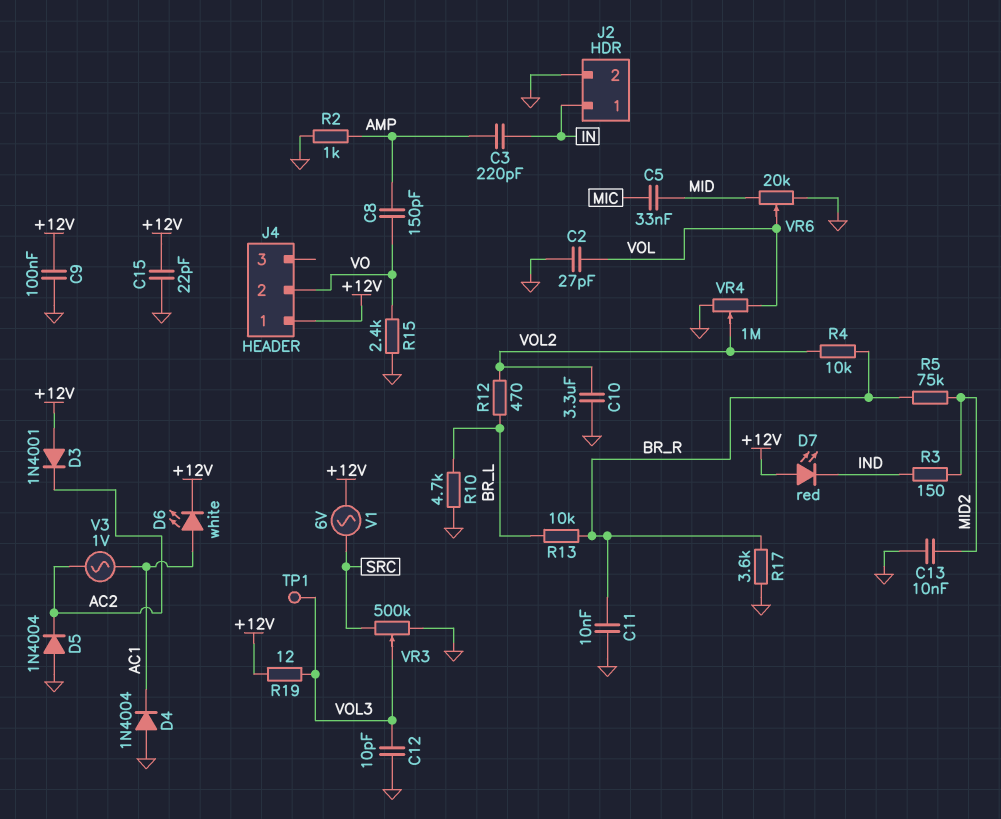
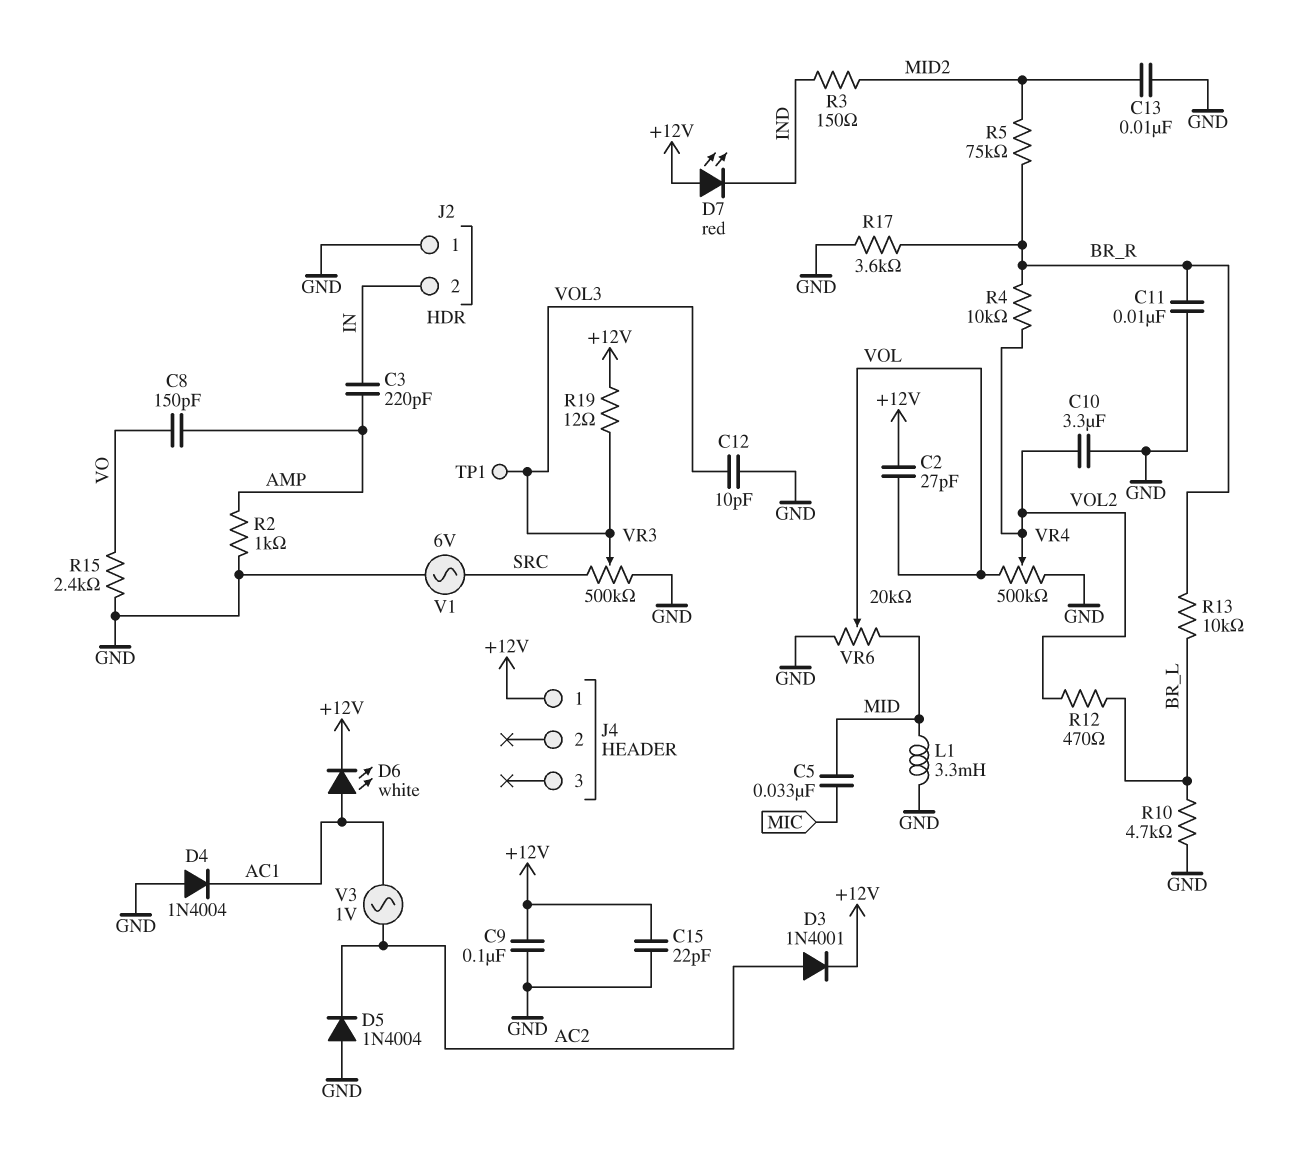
C2: 27pF (GND, VOL) -> 27pF (+12V, VOL)
D3: diode 1N4001 (A +12V, K AC2) -> diode 1N4001 (A AC2, K +12V)
J2 pin 1: IN -> GND
J2 pin 2: GND -> IN
J4 pin 2: VO -> none
L1: none -> 3.3mH (GND, MID)
V1: AC 6V (+12V, SRC) -> AC 6V (GND, SRC)
VR4: 1M (GND, VOL, wiper VOL2) -> 500k (GND, VOL, wiper VOL2)

